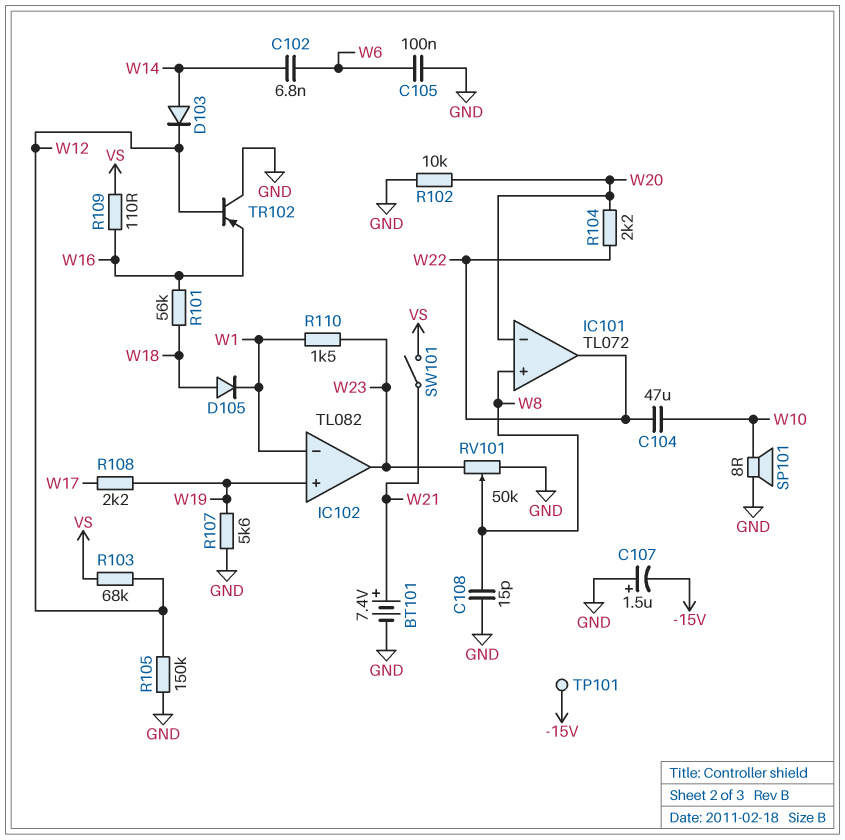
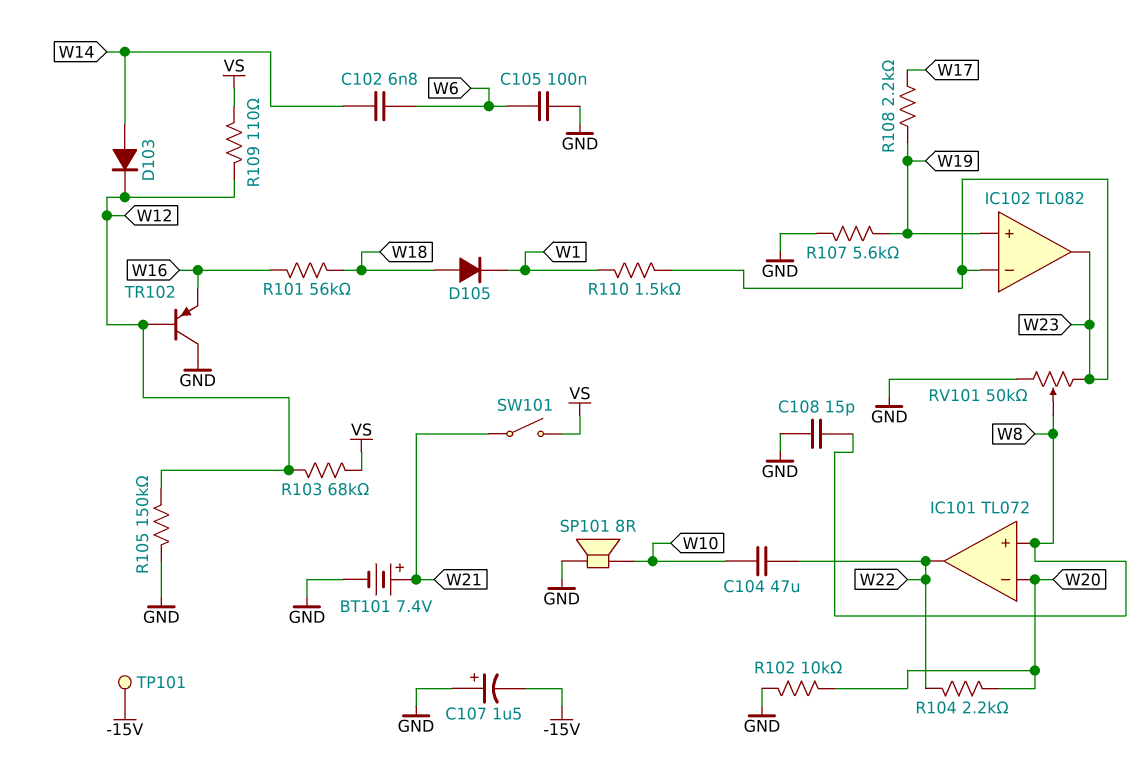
IC102 pin in-: W1 -> W23
R109: 110 (VS, W16) -> 110 (VS, W12)

